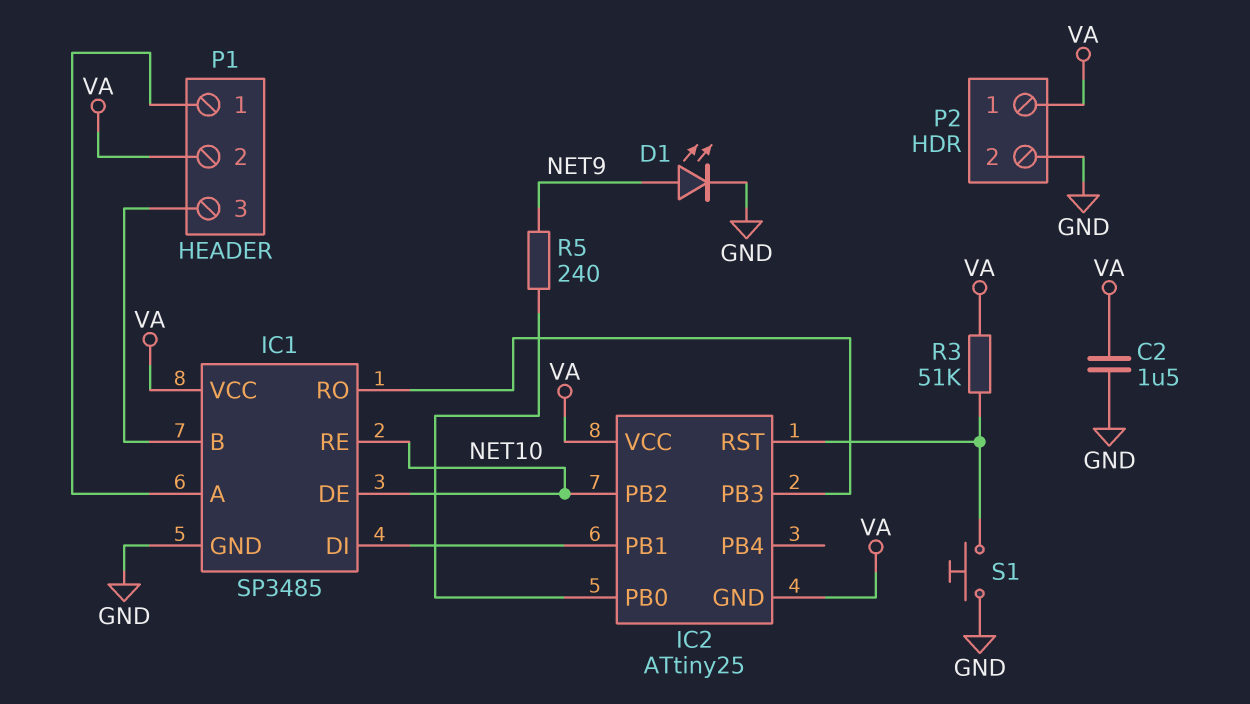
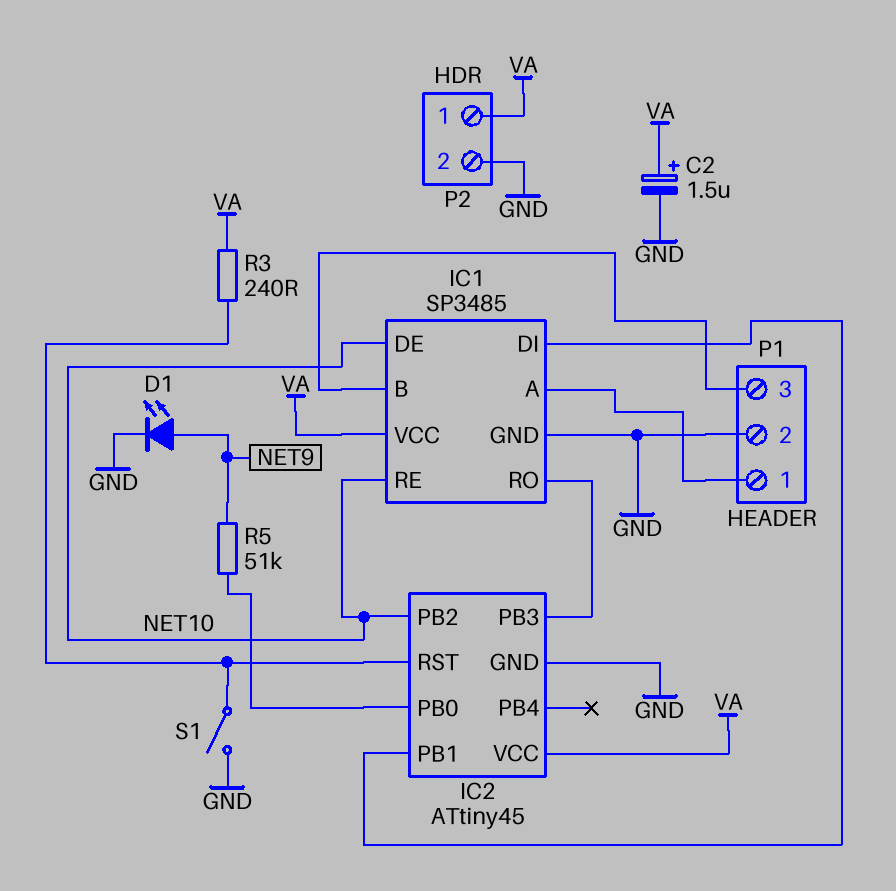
C2: 1.5uF (GND, VA) -> 1.5uF (plus VA, minus GND)
IC2: ATtiny25 -> ATtiny45
IC2 pin GND: VA -> GND
P1 pin 2: VA -> GND
R3: 51k (IC2/RST, VA) -> 240 (IC2/RST, VA)
R5: 240 (IC2/PB0, NET9) -> 51k (IC2/PB0, NET9)
S1: button (GND, IC2/RST) -> switch (GND, IC2/RST)

